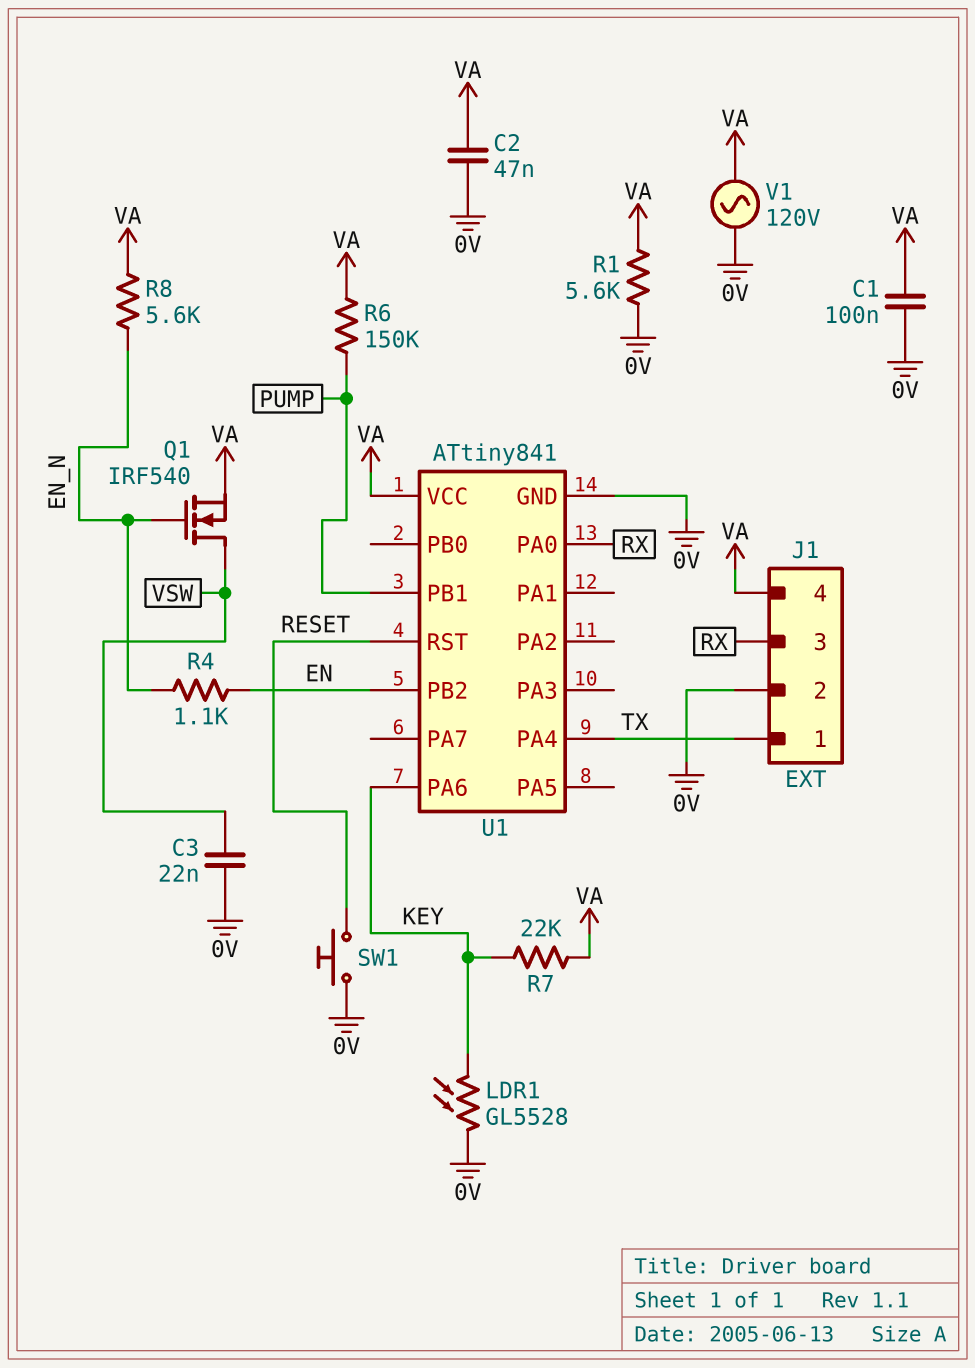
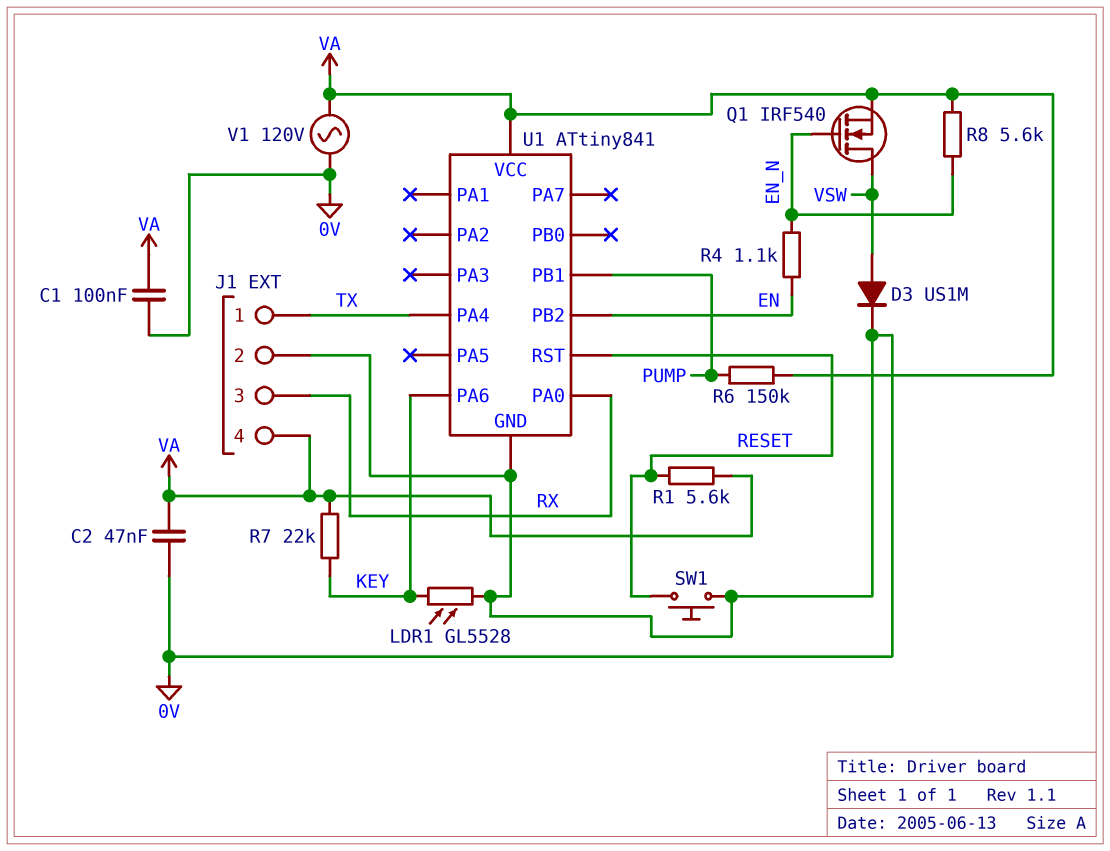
C3: 22nF (0V, VSW) -> none
D3: none -> diode US1M (A VSW, K 0V)
R1: 5.6k (0V, VA) -> 5.6k (RESET, VA)

